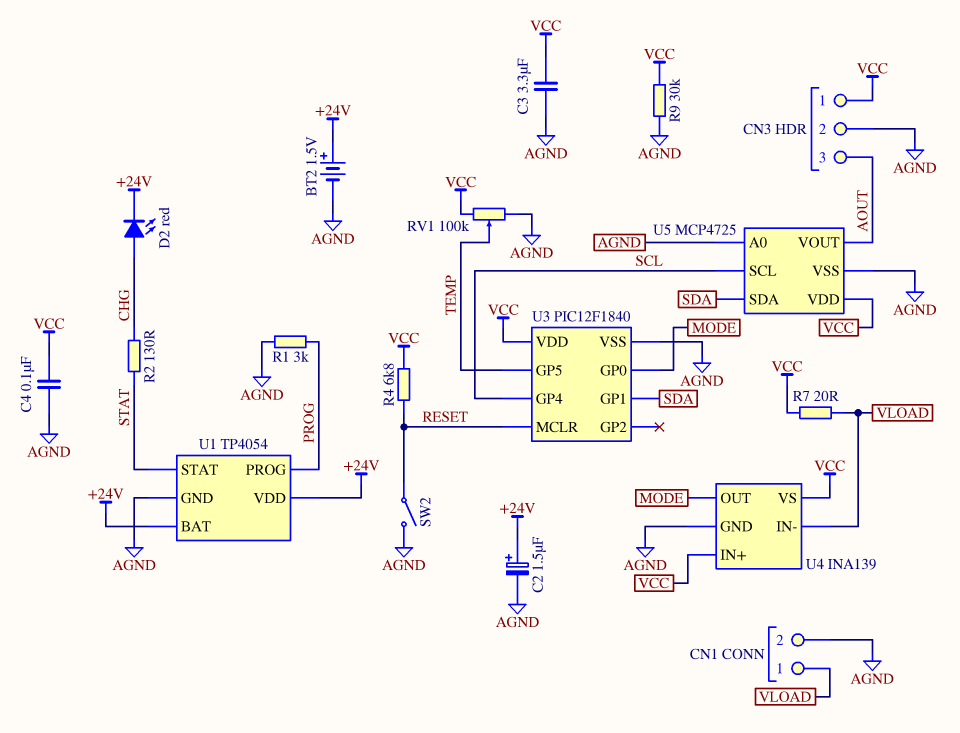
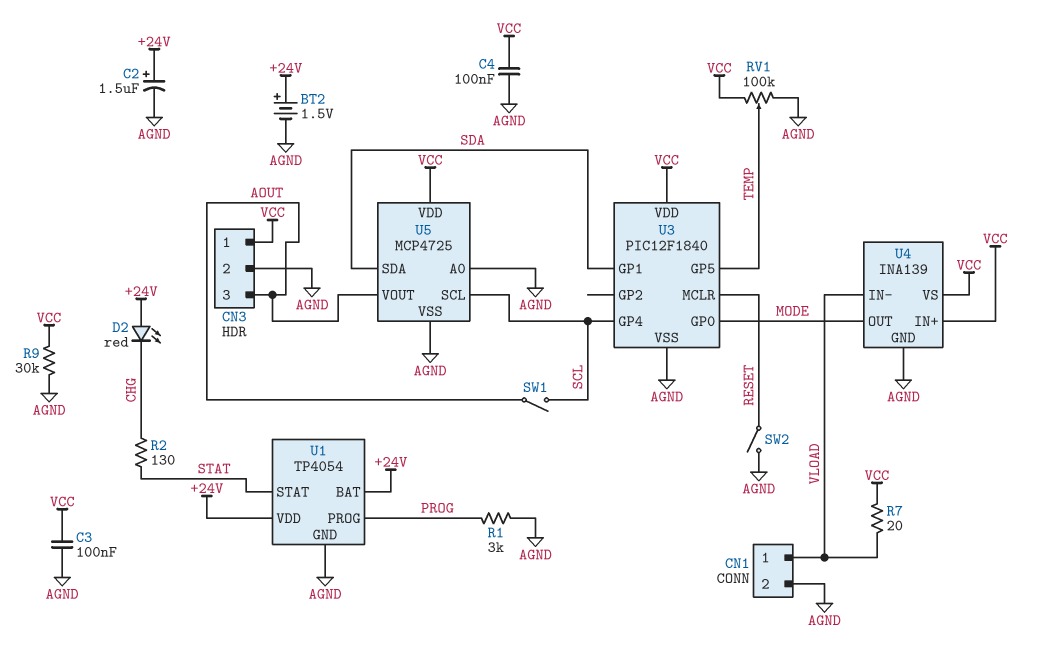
C3: 3.3uF (AGND, VCC) -> 100nF (AGND, VCC)
D2: LED red (A CHG, K +24V) -> LED red (A +24V, K CHG)
R4: 6.8k (RESET, VCC) -> none
SW1: none -> switch (AOUT, SCL)

